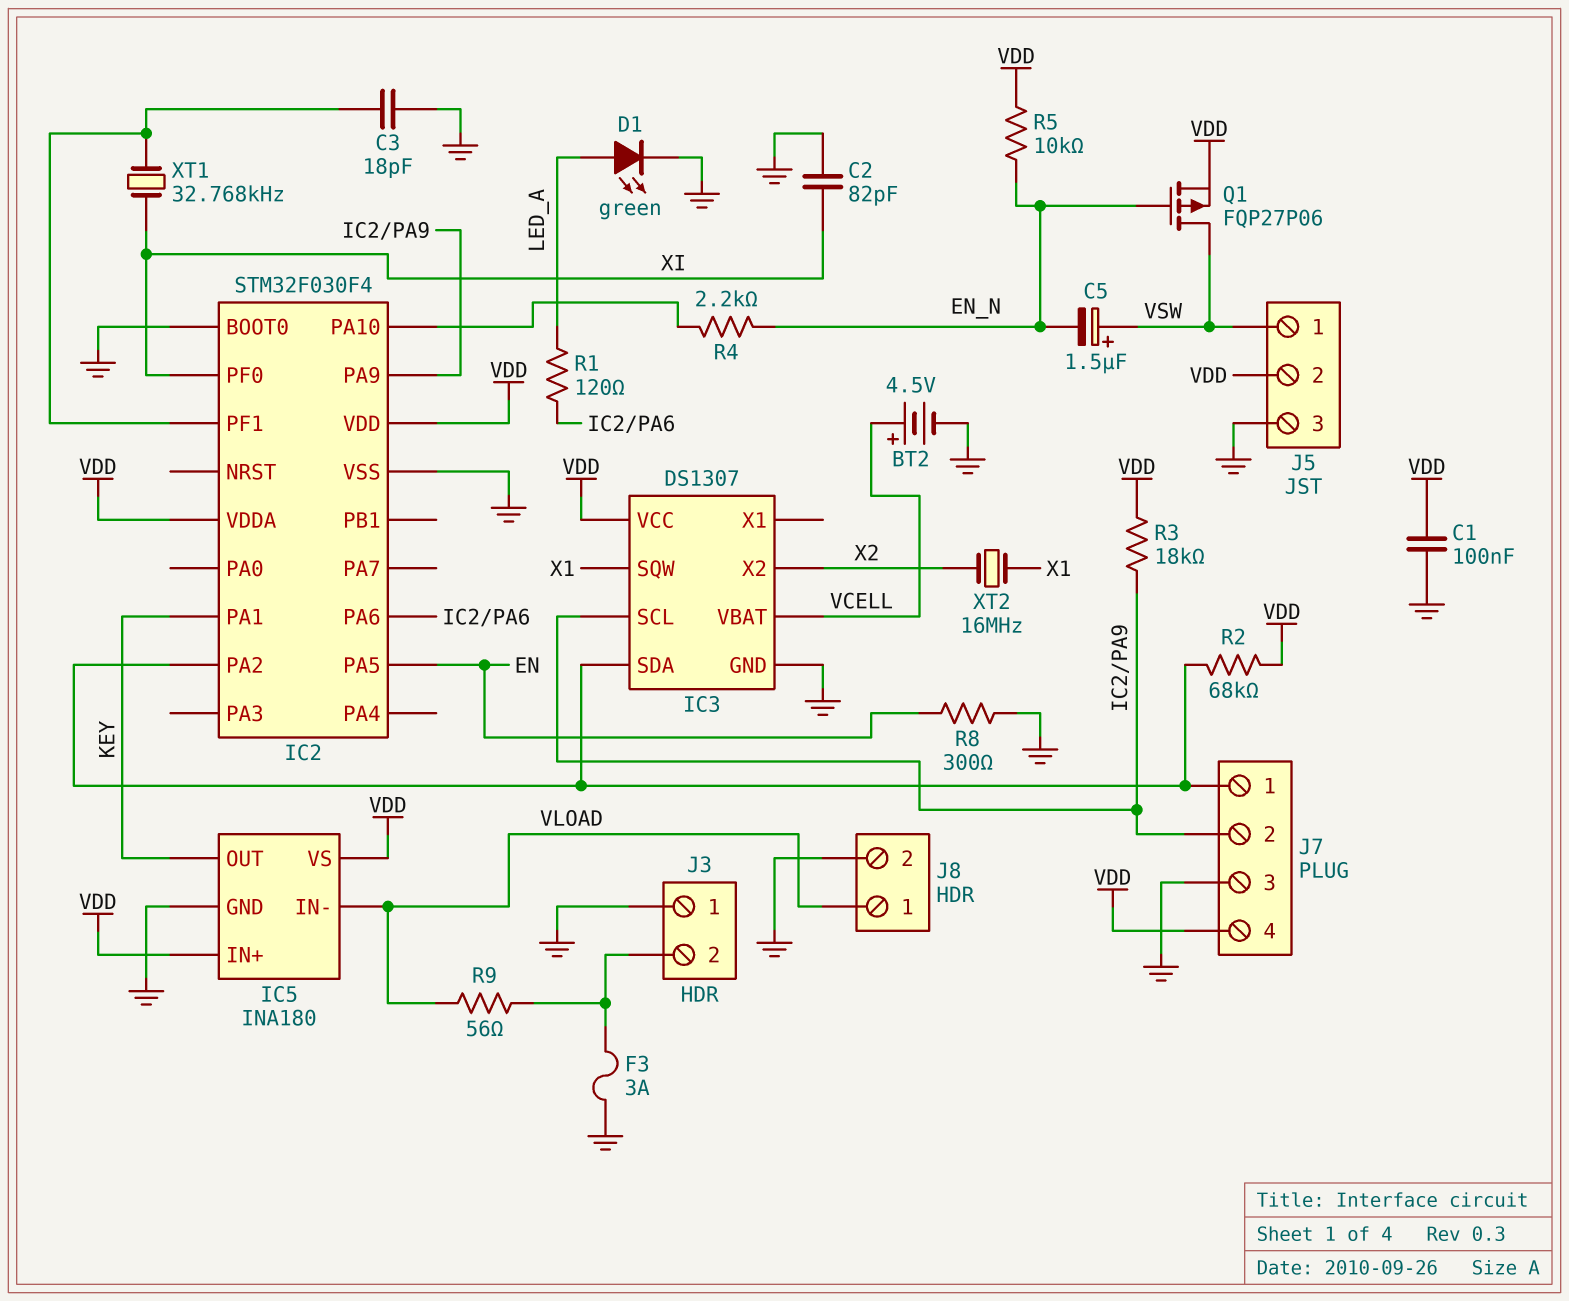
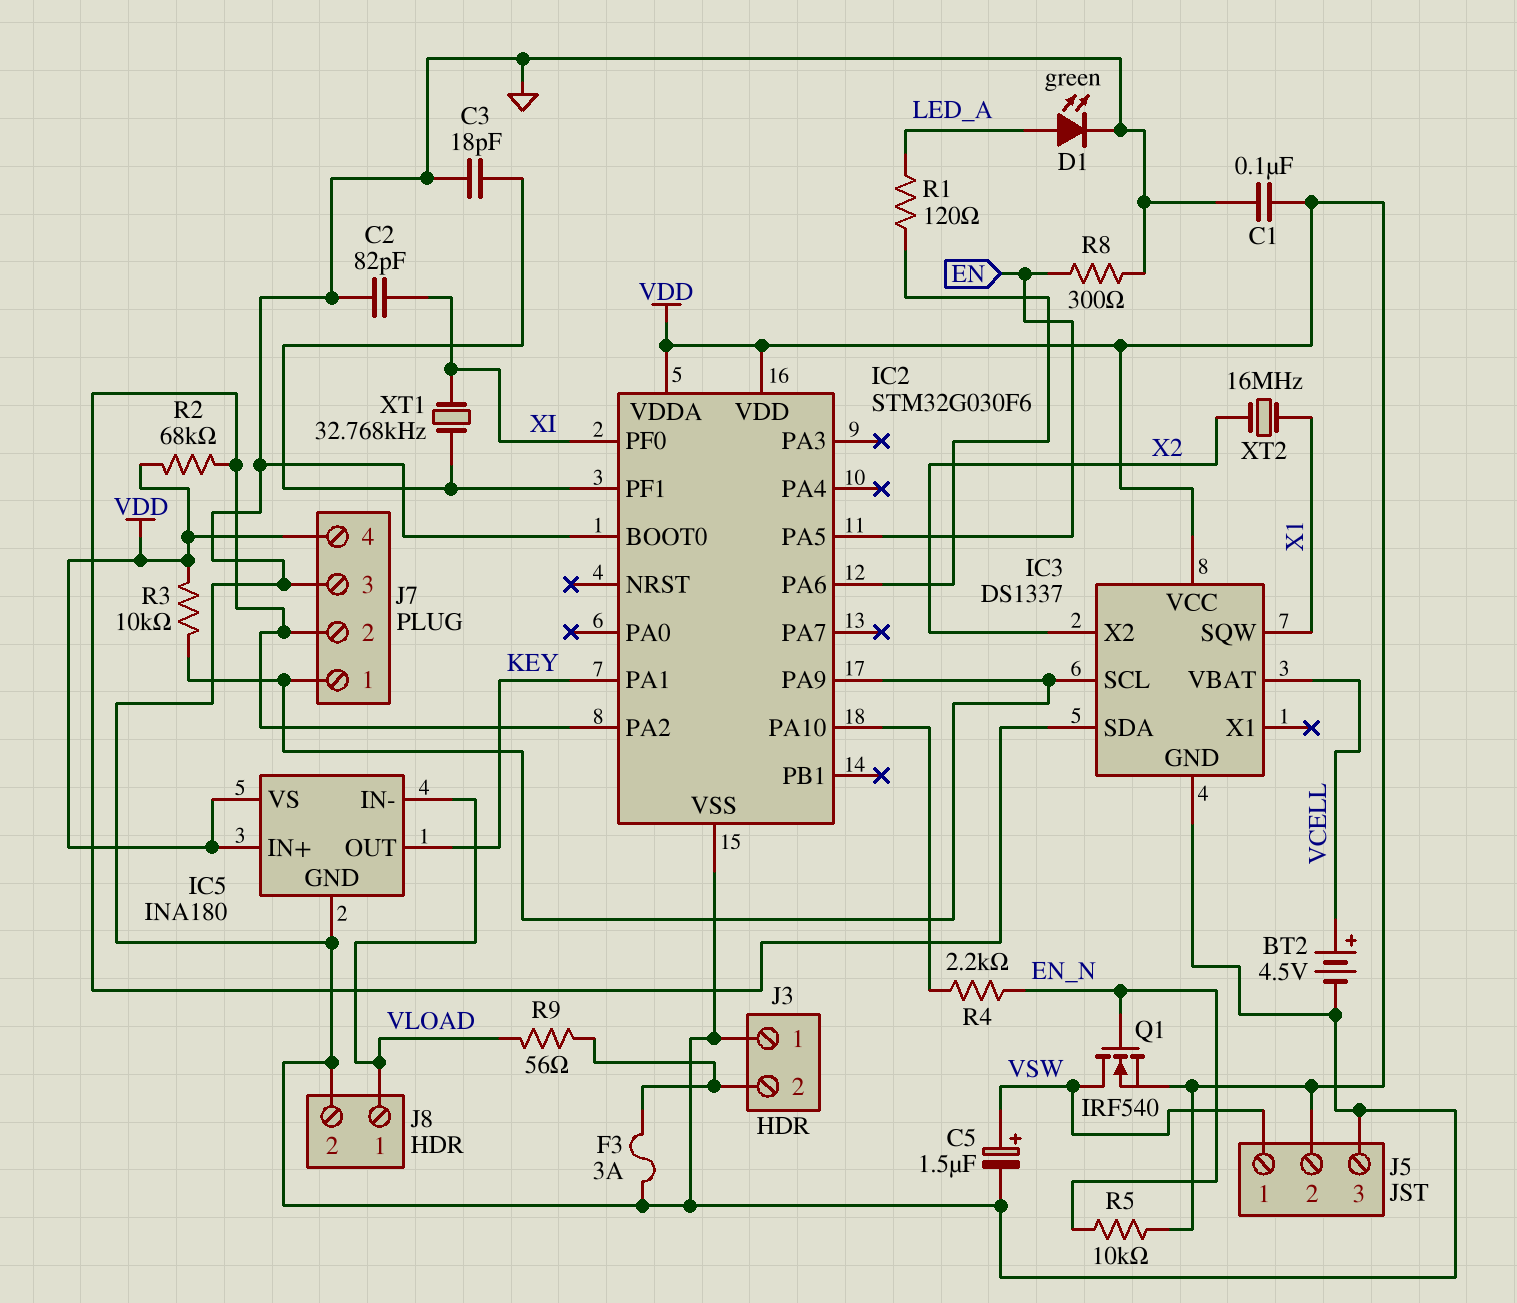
C5: 1.5uF (plus VSW, minus EN_N) -> 1.5uF (plus VSW, minus GND)
IC2: STM32F030F4 -> STM32G030F6
IC3: DS1307 -> DS1337
J7 pin 1: IC2/PA2 -> IC2/PA9
J7 pin 2: IC2/PA9 -> IC2/PA2
Q1: PMOS FQP27P06 (G EN_N, D VSW, S VDD) -> NMOS IRF540 (G EN_N, D VSW, S VDD)
R3: 18k (IC2/PA9, VDD) -> 10k (IC2/PA9, VDD)

